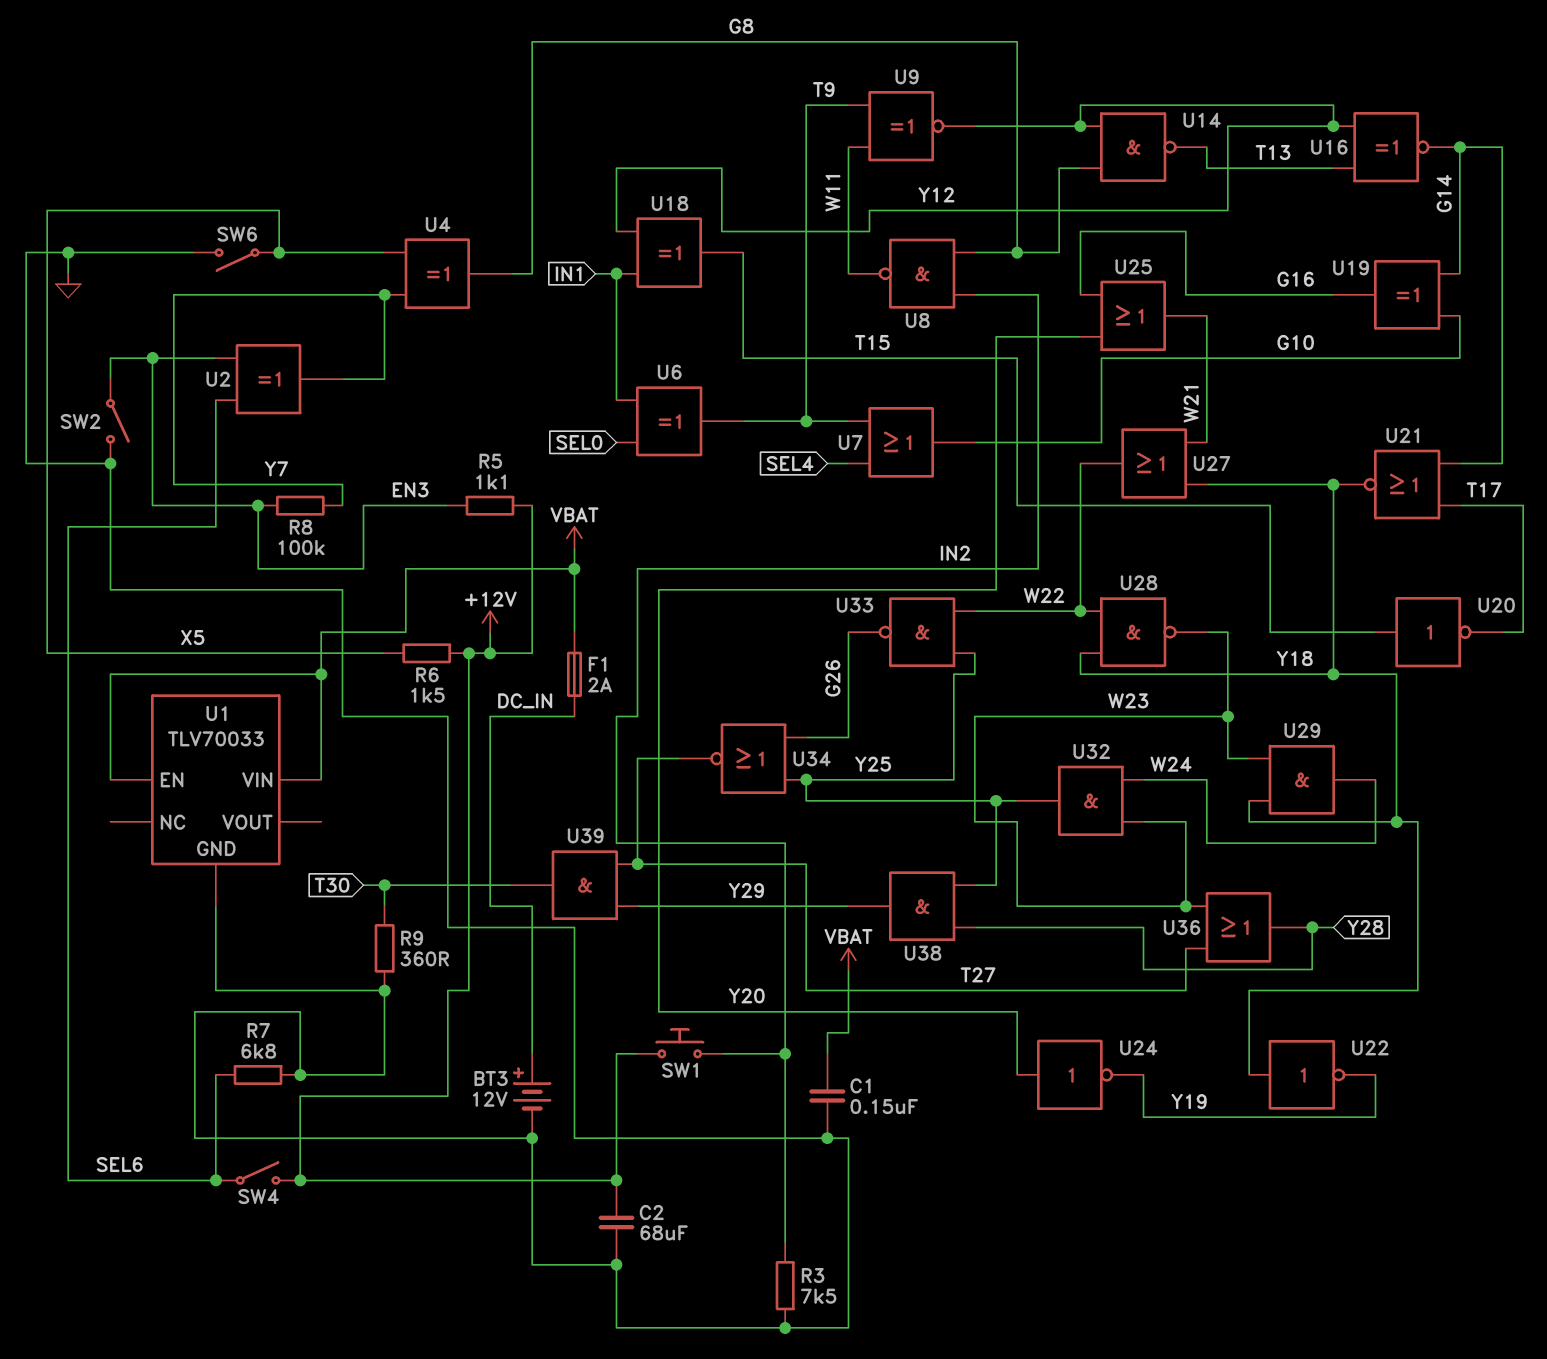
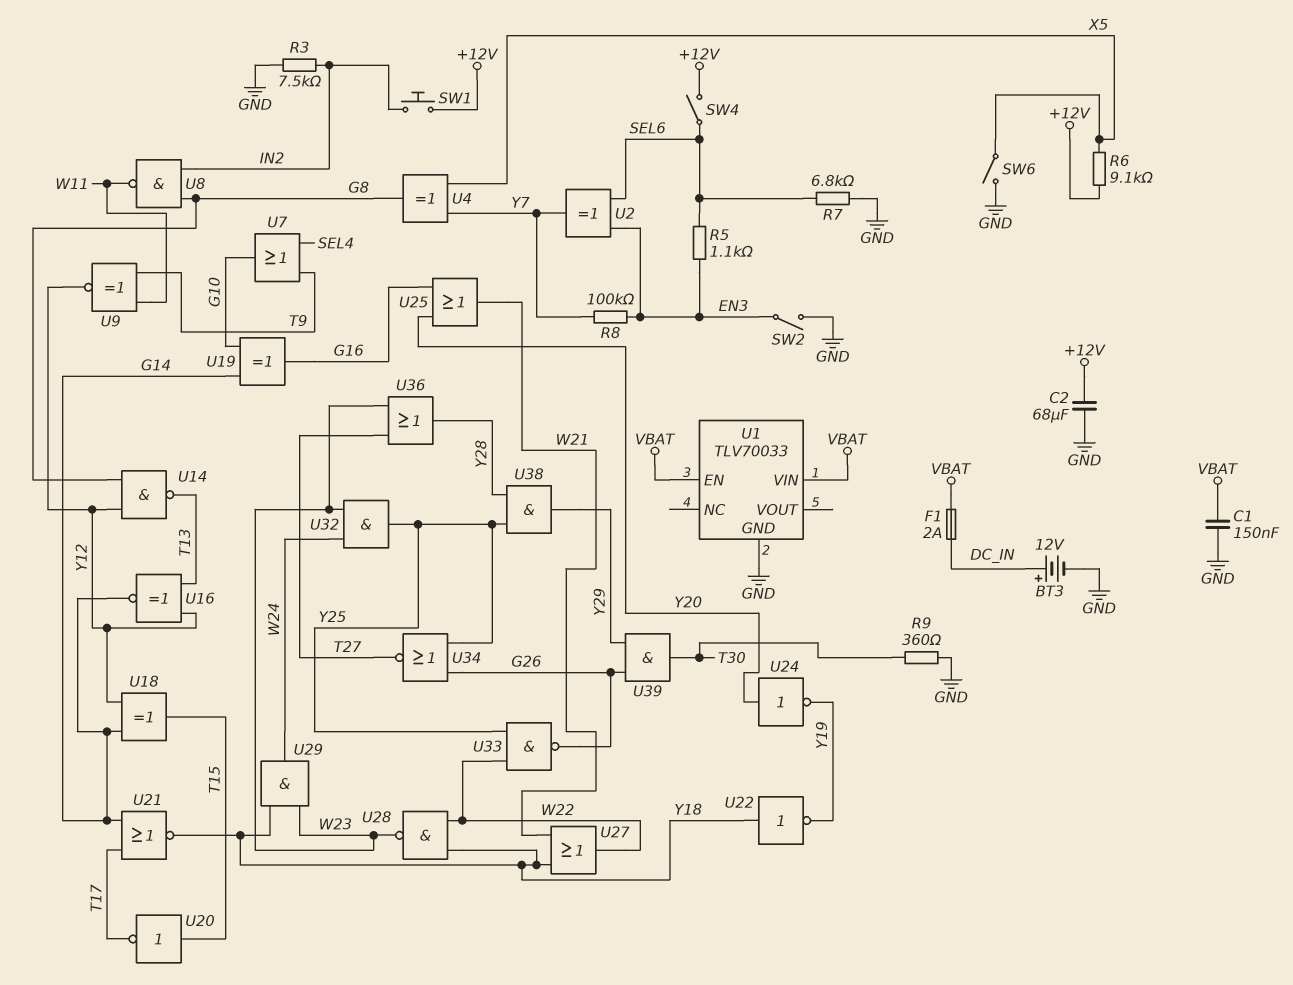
R5: 1.1k (+12V, EN3) -> 1.1k (EN3, SEL6)
R6: 1.5k (+12V, X5) -> 9.1k (+12V, X5)
U6: XOR (in IN1, in SEL0, out T9) -> none
U18: XOR (in IN1, in Y12, out T15) -> XOR (in G14, in Y12, out T15)
U39: AND (in T27, in Y29, out T30) -> AND (in G26, in Y29, out T30)

